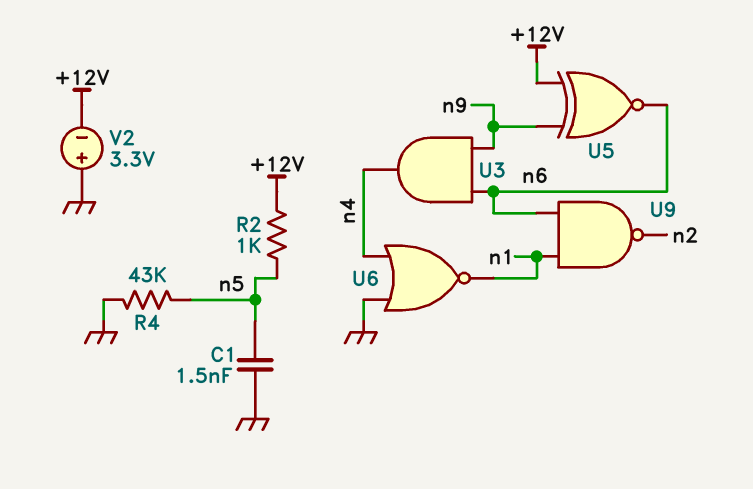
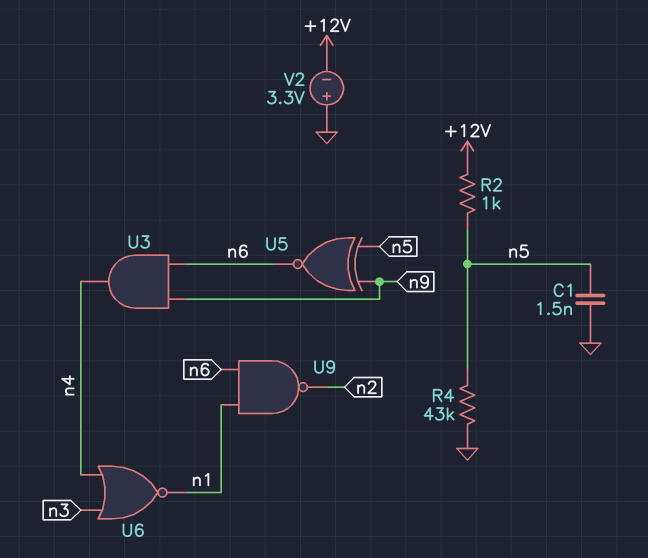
U5: XNOR (in +12V, in n9, out n6) -> XNOR (in n5, in n9, out n6)
U6: NOR (in GND, in n4, out n1) -> NOR (in n3, in n4, out n1)

